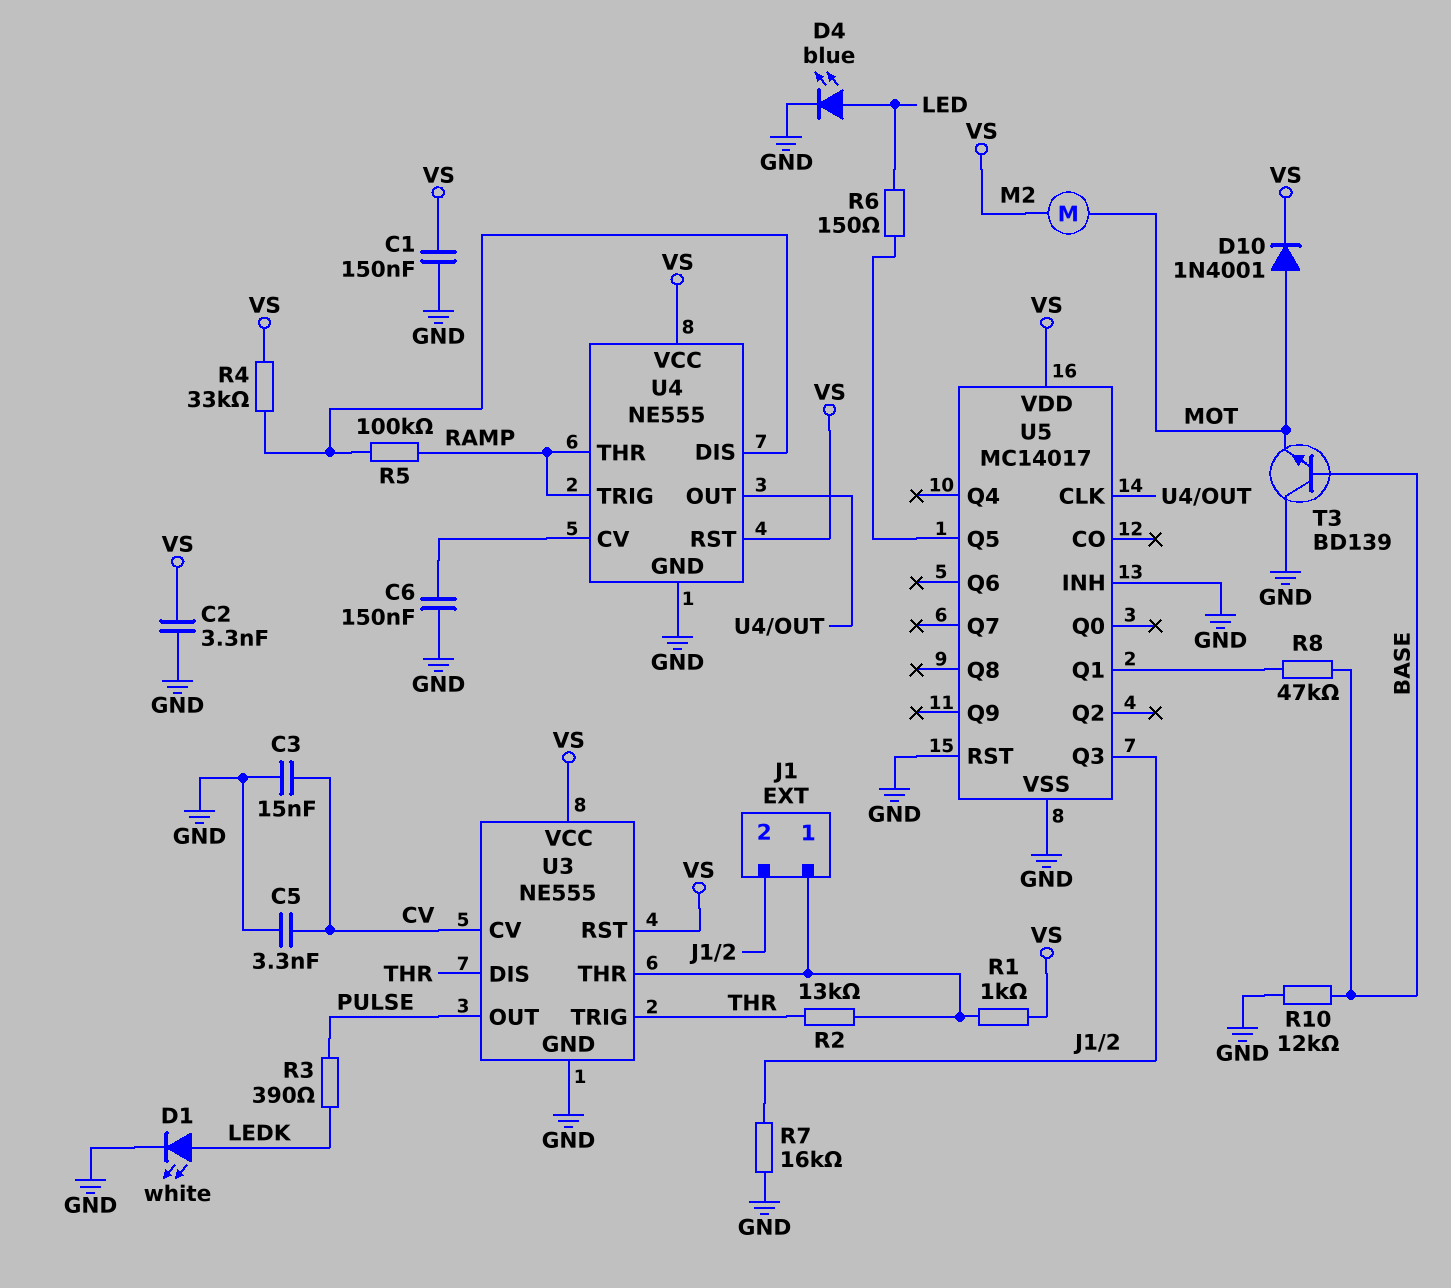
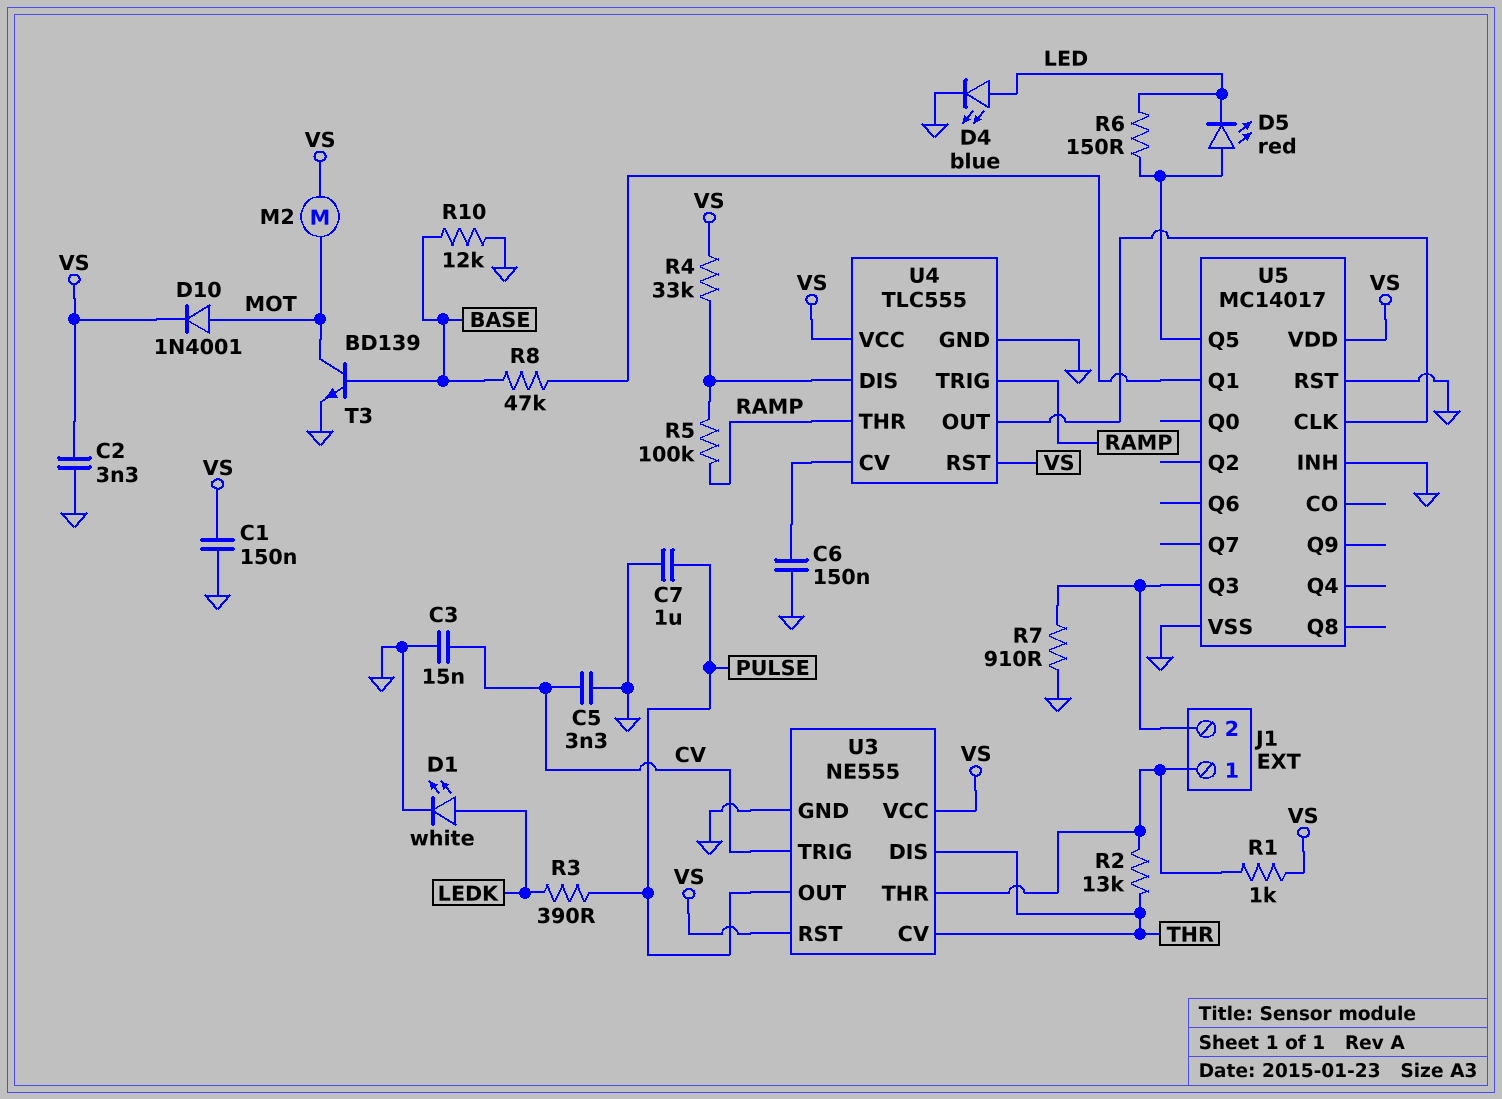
C7: none -> 1uF (GND, PULSE)
D5: none -> LED red (A U5/Q5, K LED)
R7: 16k (GND, J1/2) -> 910 (GND, J1/2)
T3: NPN BD139 (B BASE, C GND, E MOT) -> NPN BD139 (B BASE, C MOT, E GND)
U3 pin CV: CV -> THR
U3 pin TRIG: THR -> CV
U4: NE555 -> TLC555

